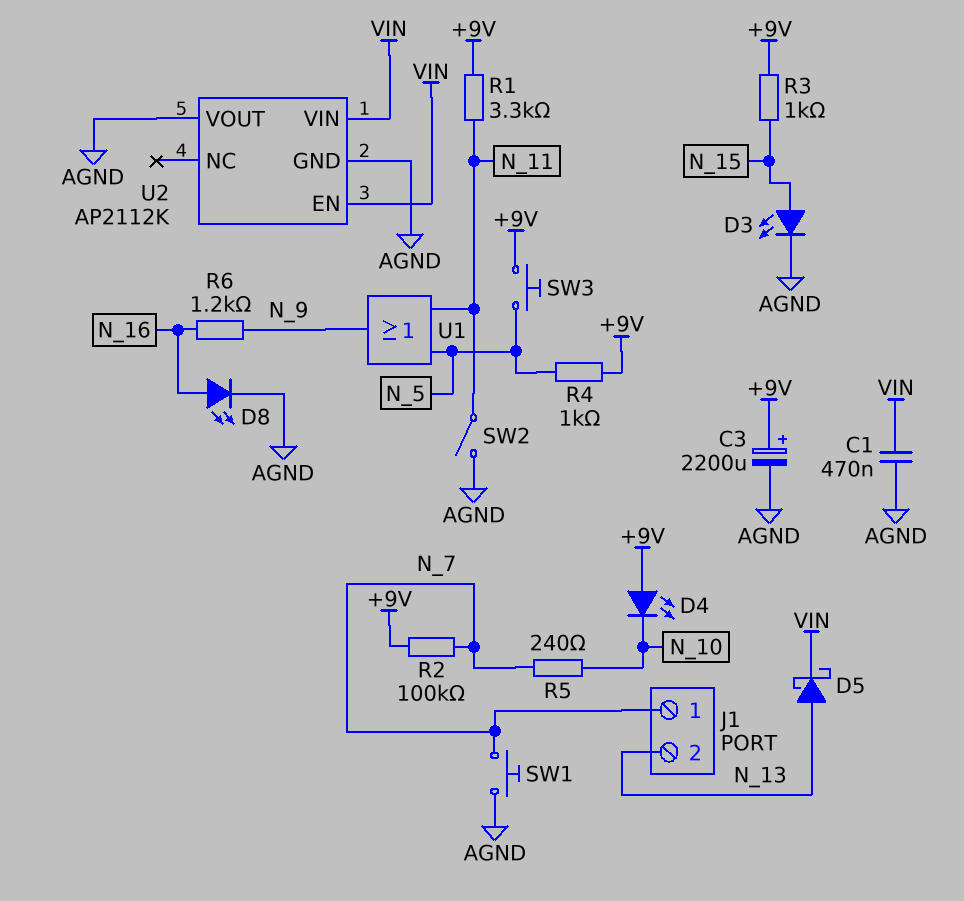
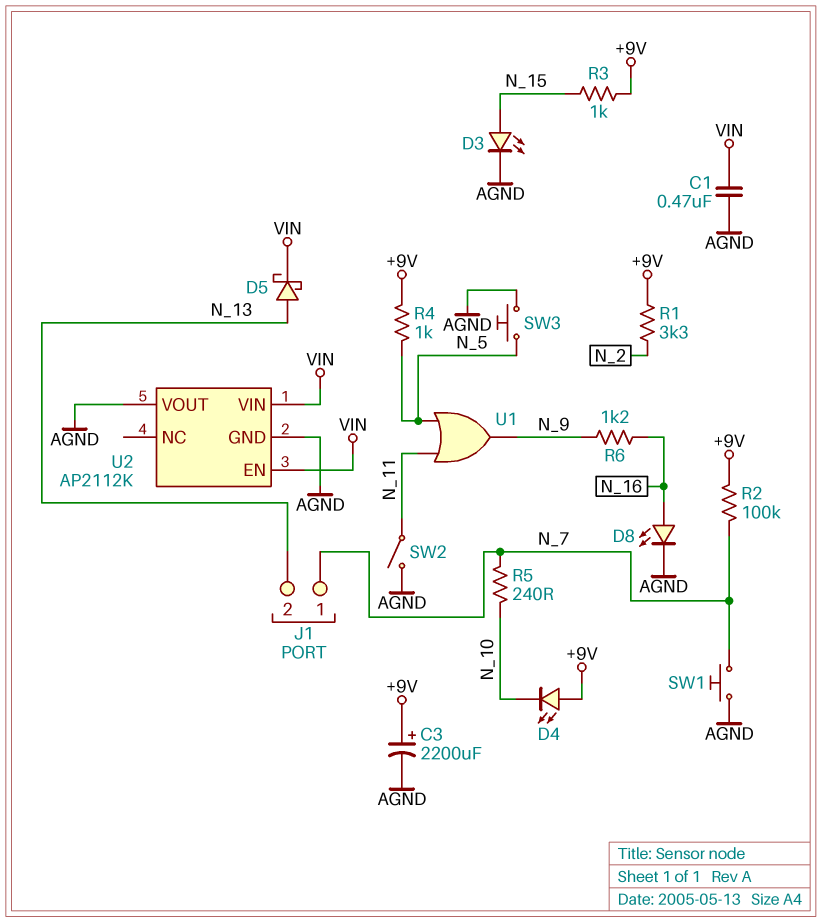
R1: 3.3k (+9V, N_11) -> 3.3k (+9V, N_2)
SW3: button (+9V, N_5) -> button (AGND, N_5)

